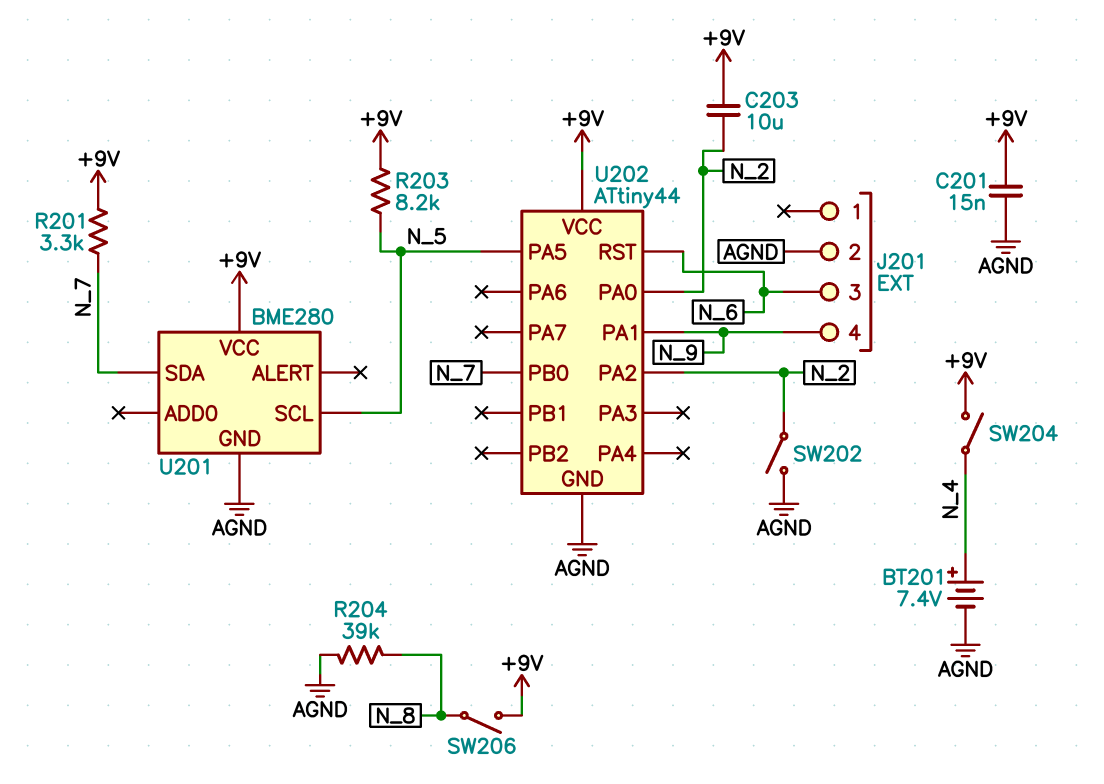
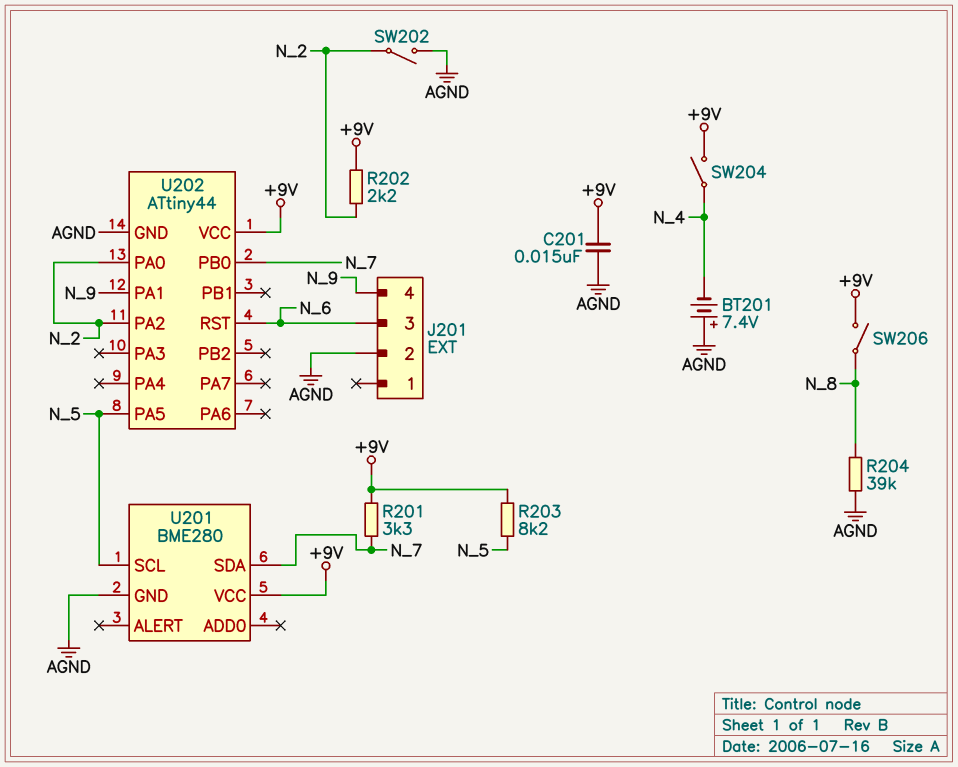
BT201: 7.4V (plus N_4, minus AGND) -> 7.4V (plus AGND, minus N_4)
C203: 10uF (+9V, N_2) -> none
R202: none -> 2.2k (+9V, N_2)

